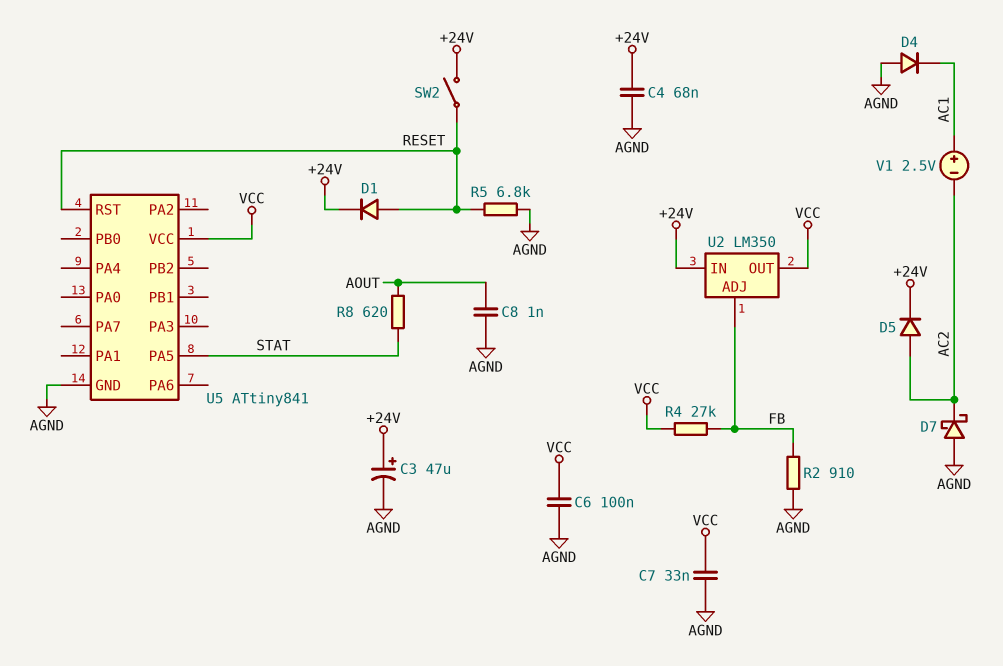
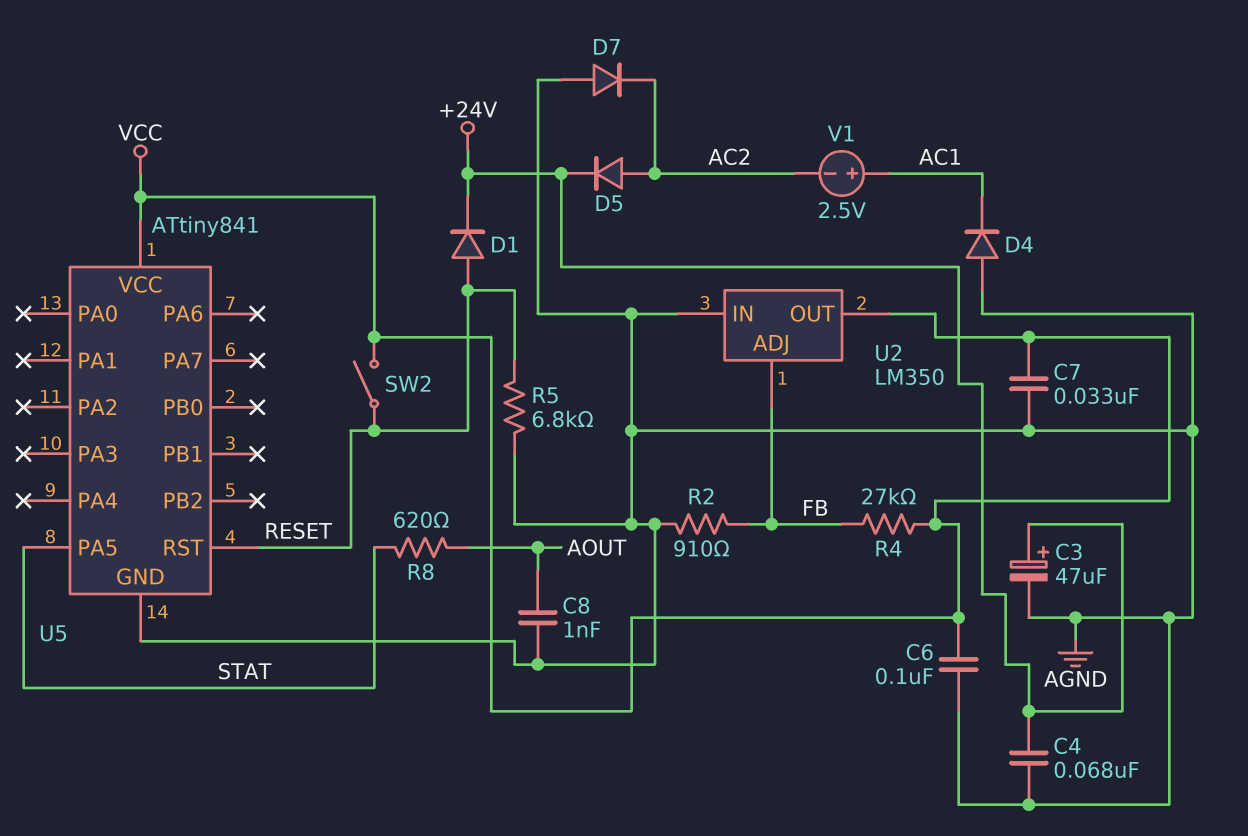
D7: schottky (A AGND, K AC2) -> diode (A AGND, K AC2)
SW2: switch (+24V, RESET) -> switch (RESET, VCC)
U2 pin IN: +24V -> AGND

